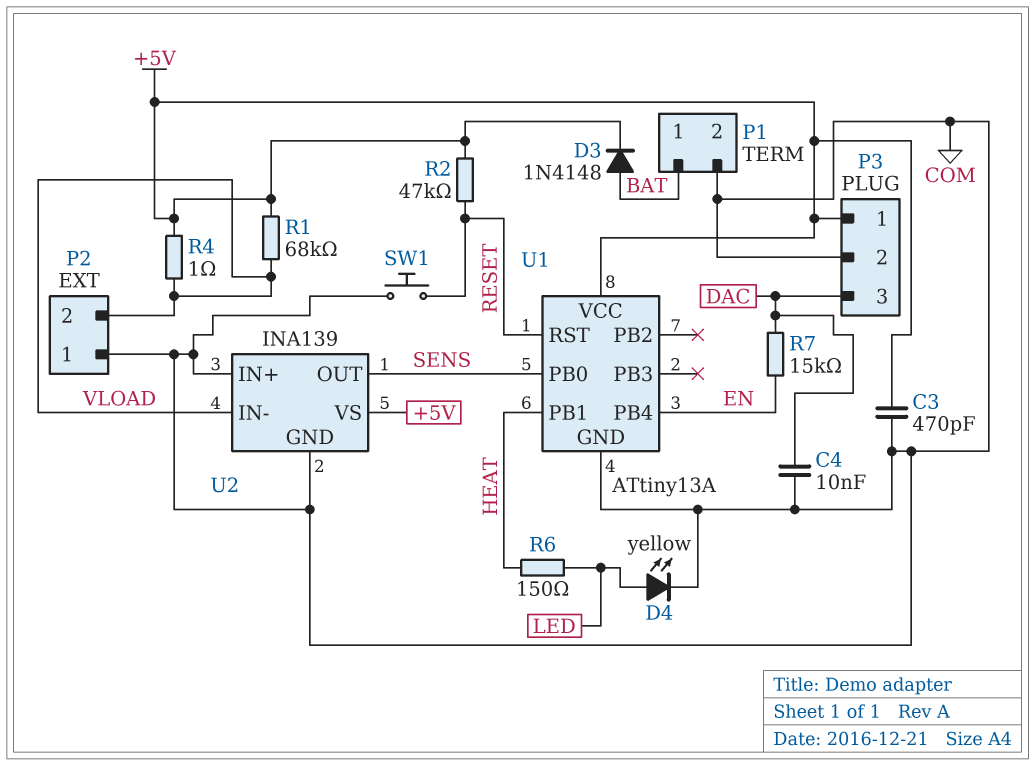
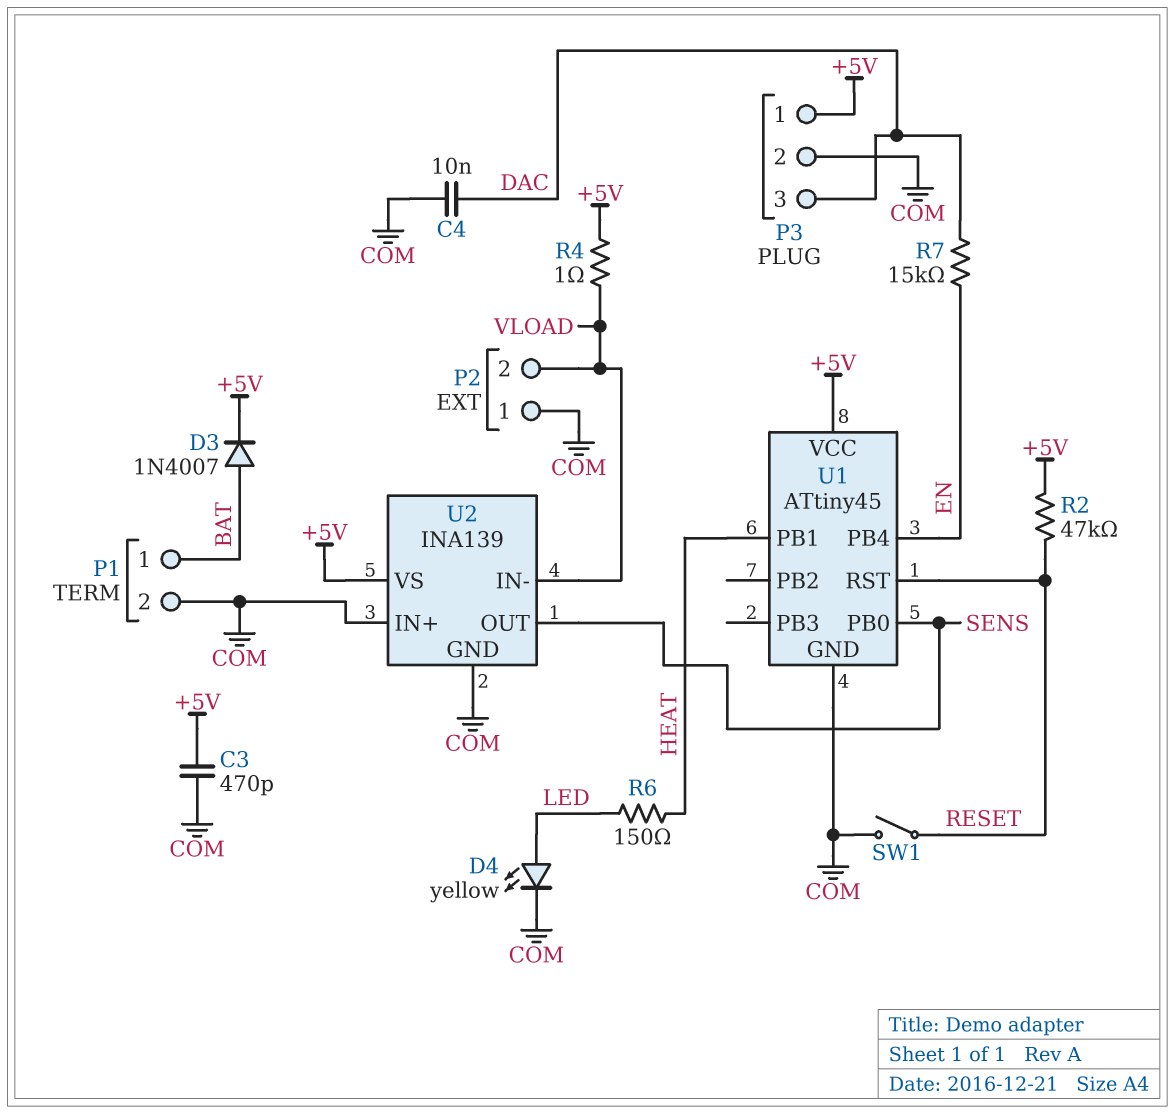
D3: diode 1N4148 (A BAT, K +5V) -> diode 1N4007 (A BAT, K +5V)
R1: 68k (+5V, VLOAD) -> none
SW1: button (COM, RESET) -> switch (COM, RESET)
U1: ATtiny13A -> ATtiny45

